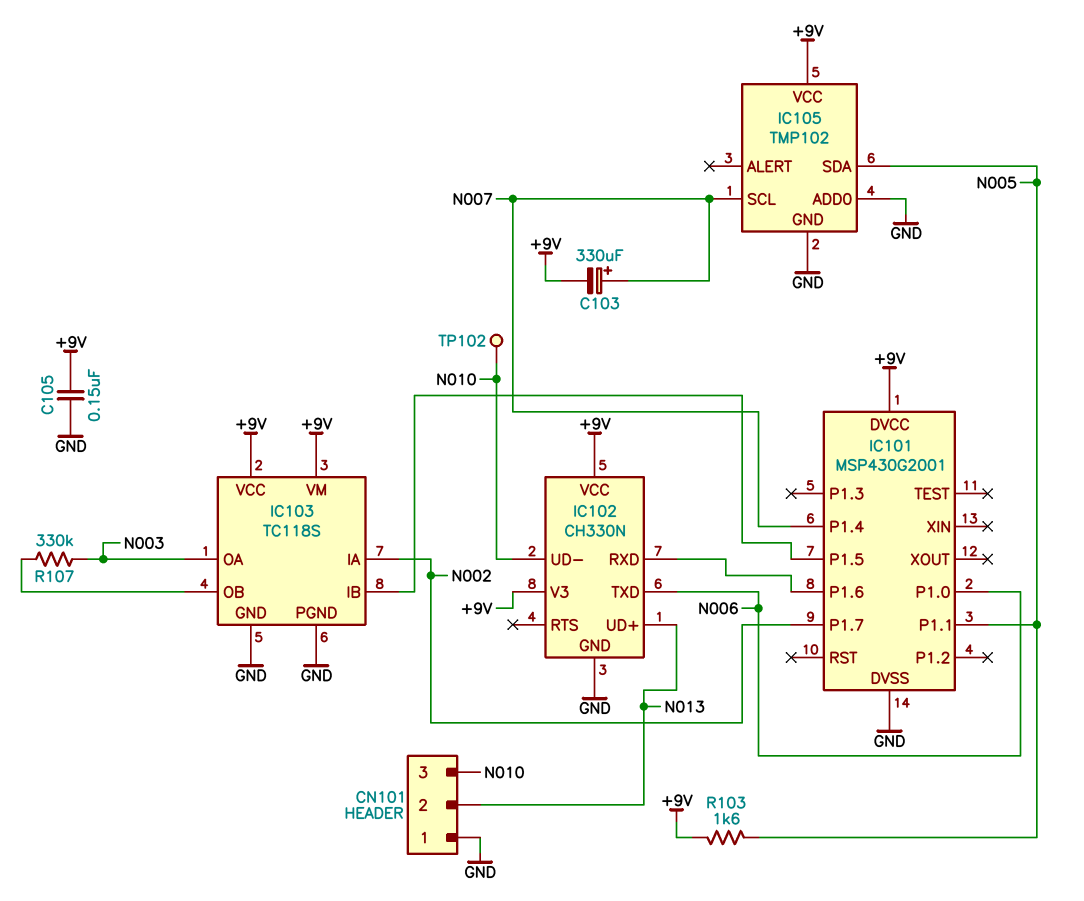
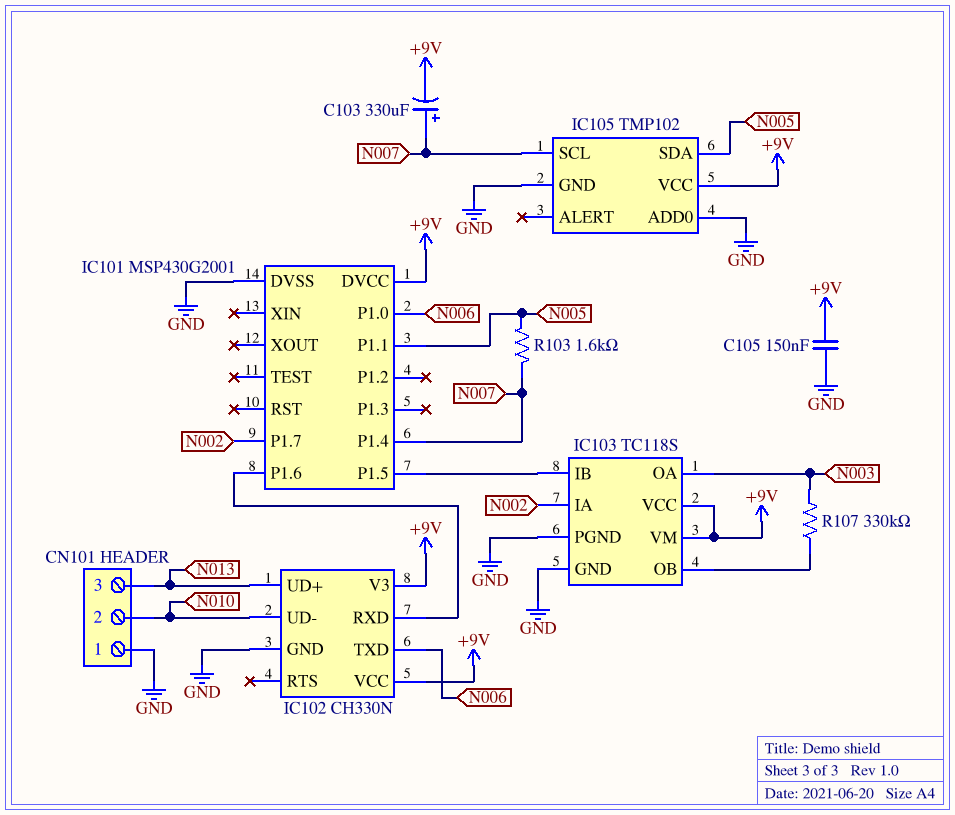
CN101 pin 2: N013 -> N010
CN101 pin 3: N010 -> N013
R103: 1.6k (+9V, N005) -> 1.6k (N005, N007)
TP102: test point (N010) -> none

